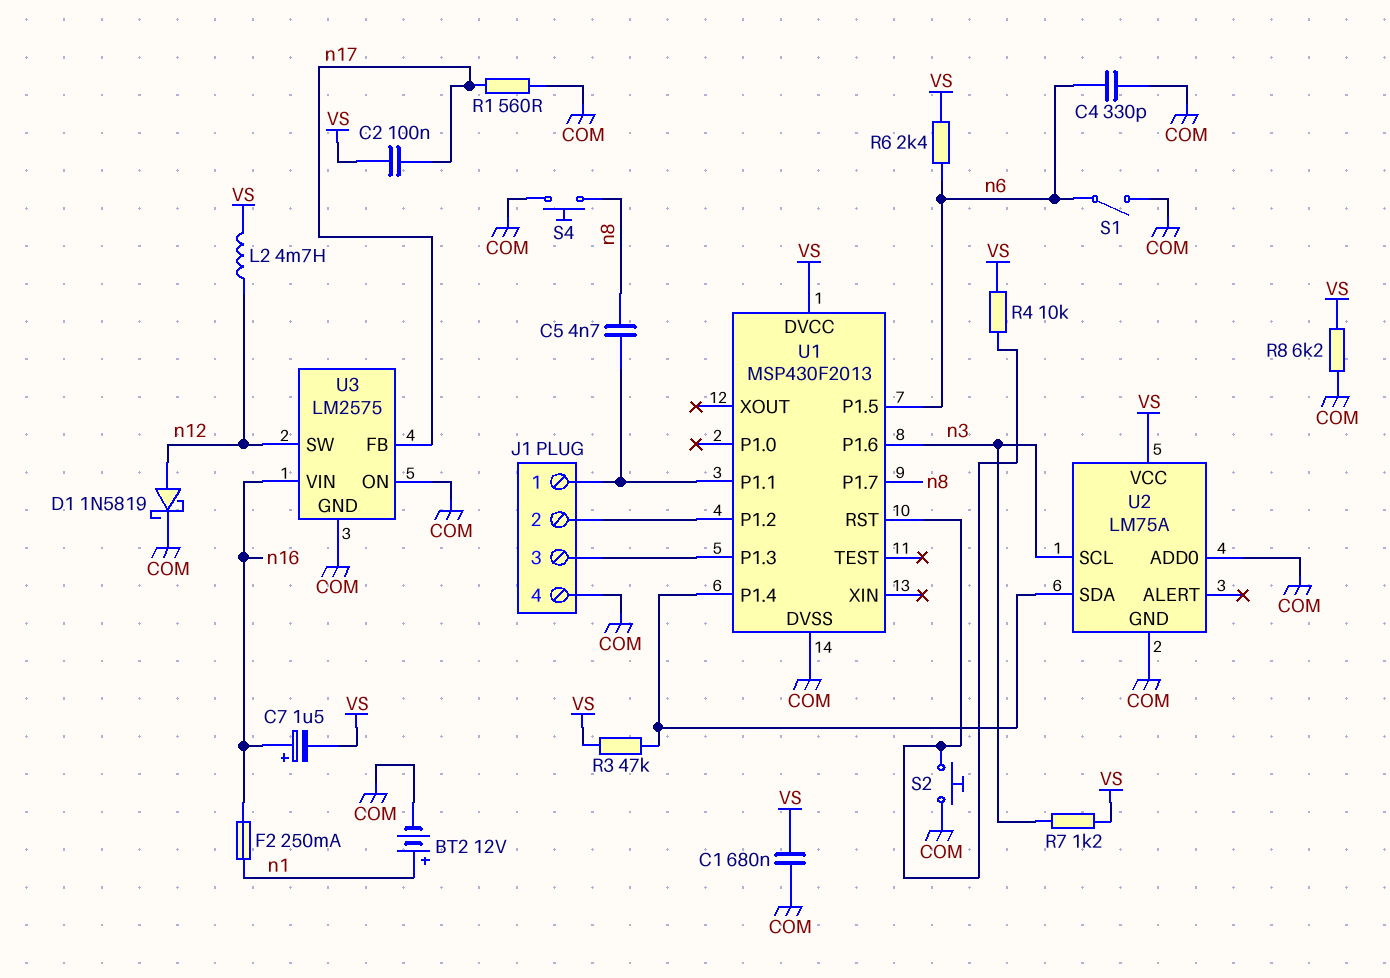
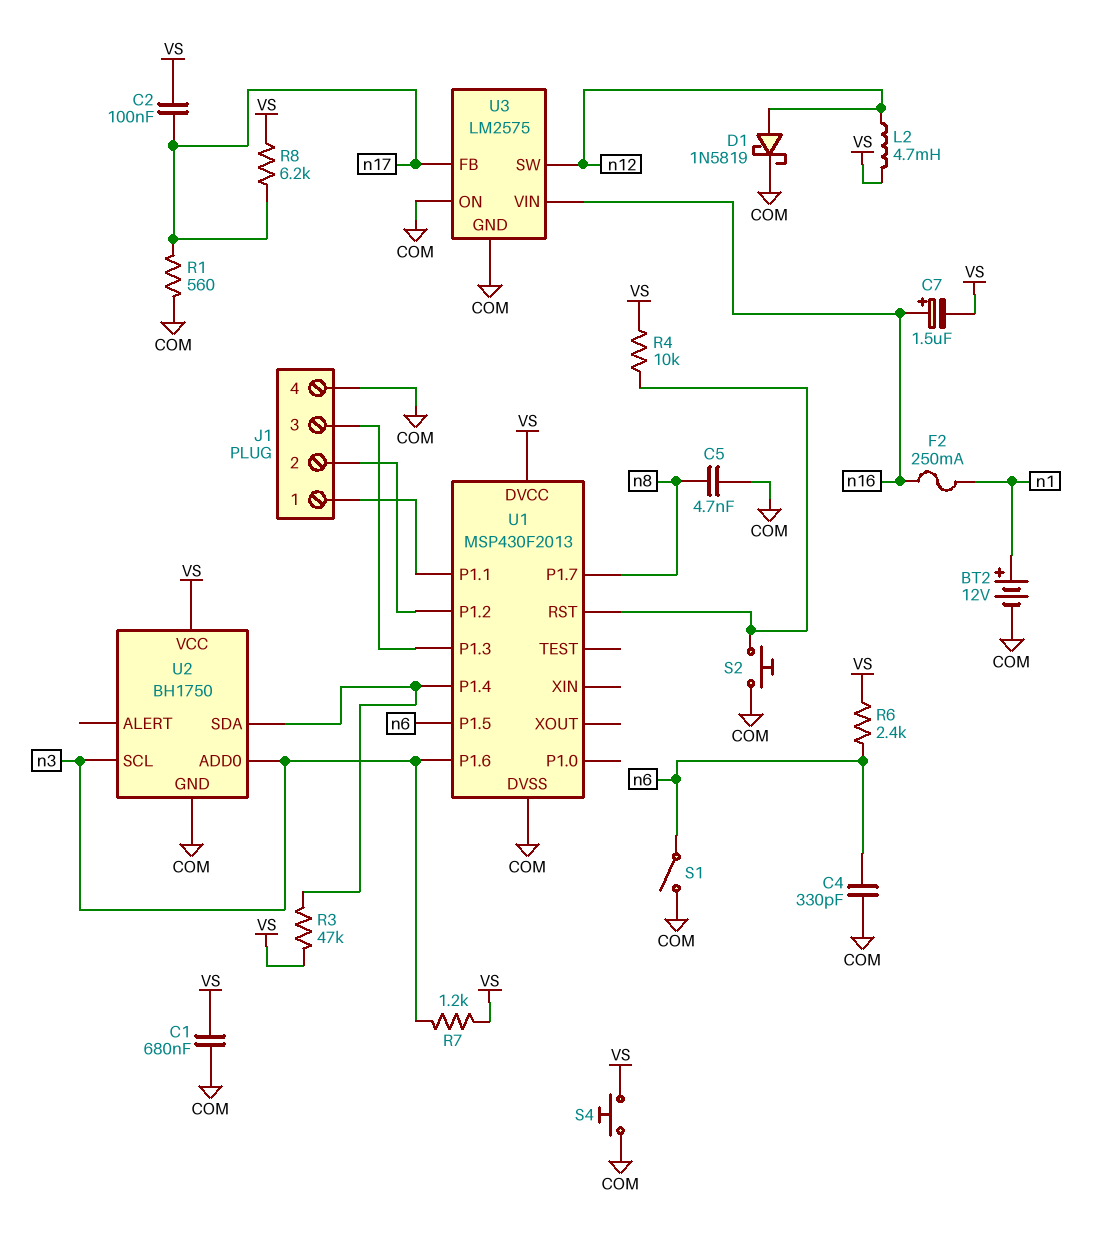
C5: 4.7nF (J1/1, n8) -> 4.7nF (COM, n8)
R8: 6.2k (COM, VS) -> 6.2k (VS, n17)
S4: button (COM, n8) -> button (COM, VS)
U2: LM75A -> BH1750
U2 pin ADD0: COM -> n3

